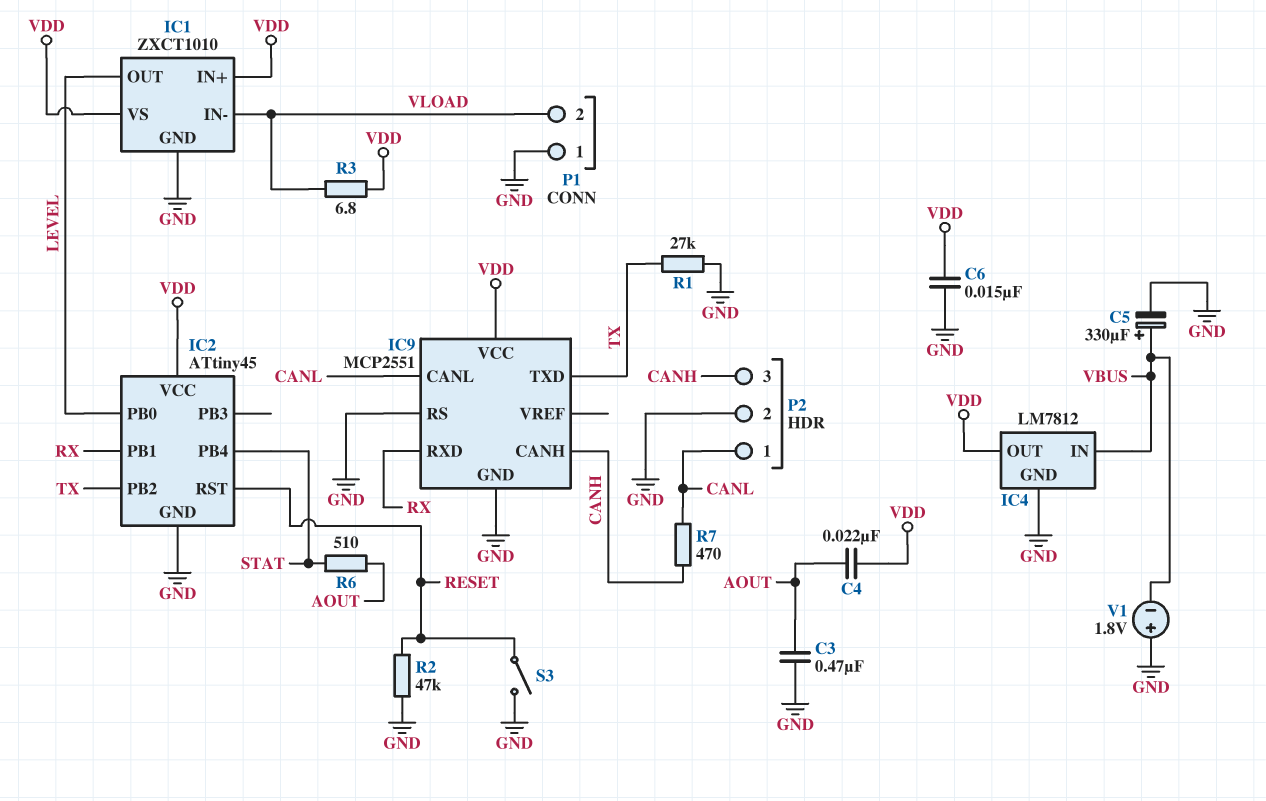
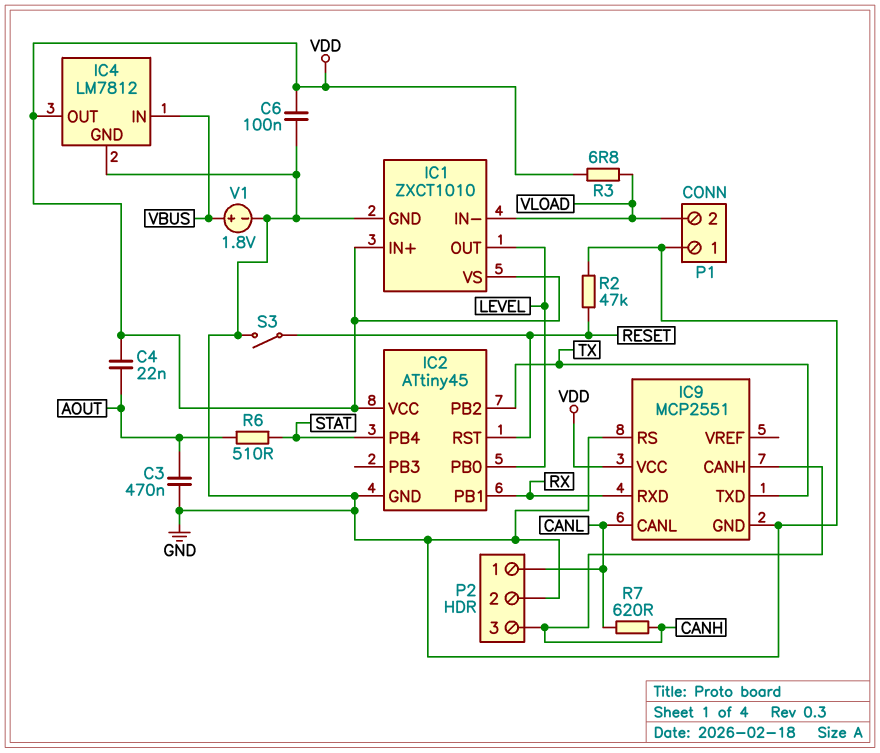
C5: 330uF (plus VBUS, minus GND) -> none
C6: 15nF (GND, VDD) -> 100nF (GND, VDD)
R1: 27k (GND, TX) -> none
R7: 470 (CANH, CANL) -> 620 (CANH, CANL)
V1: 1.8V (plus GND, minus VBUS) -> 1.8V (plus VBUS, minus GND)

